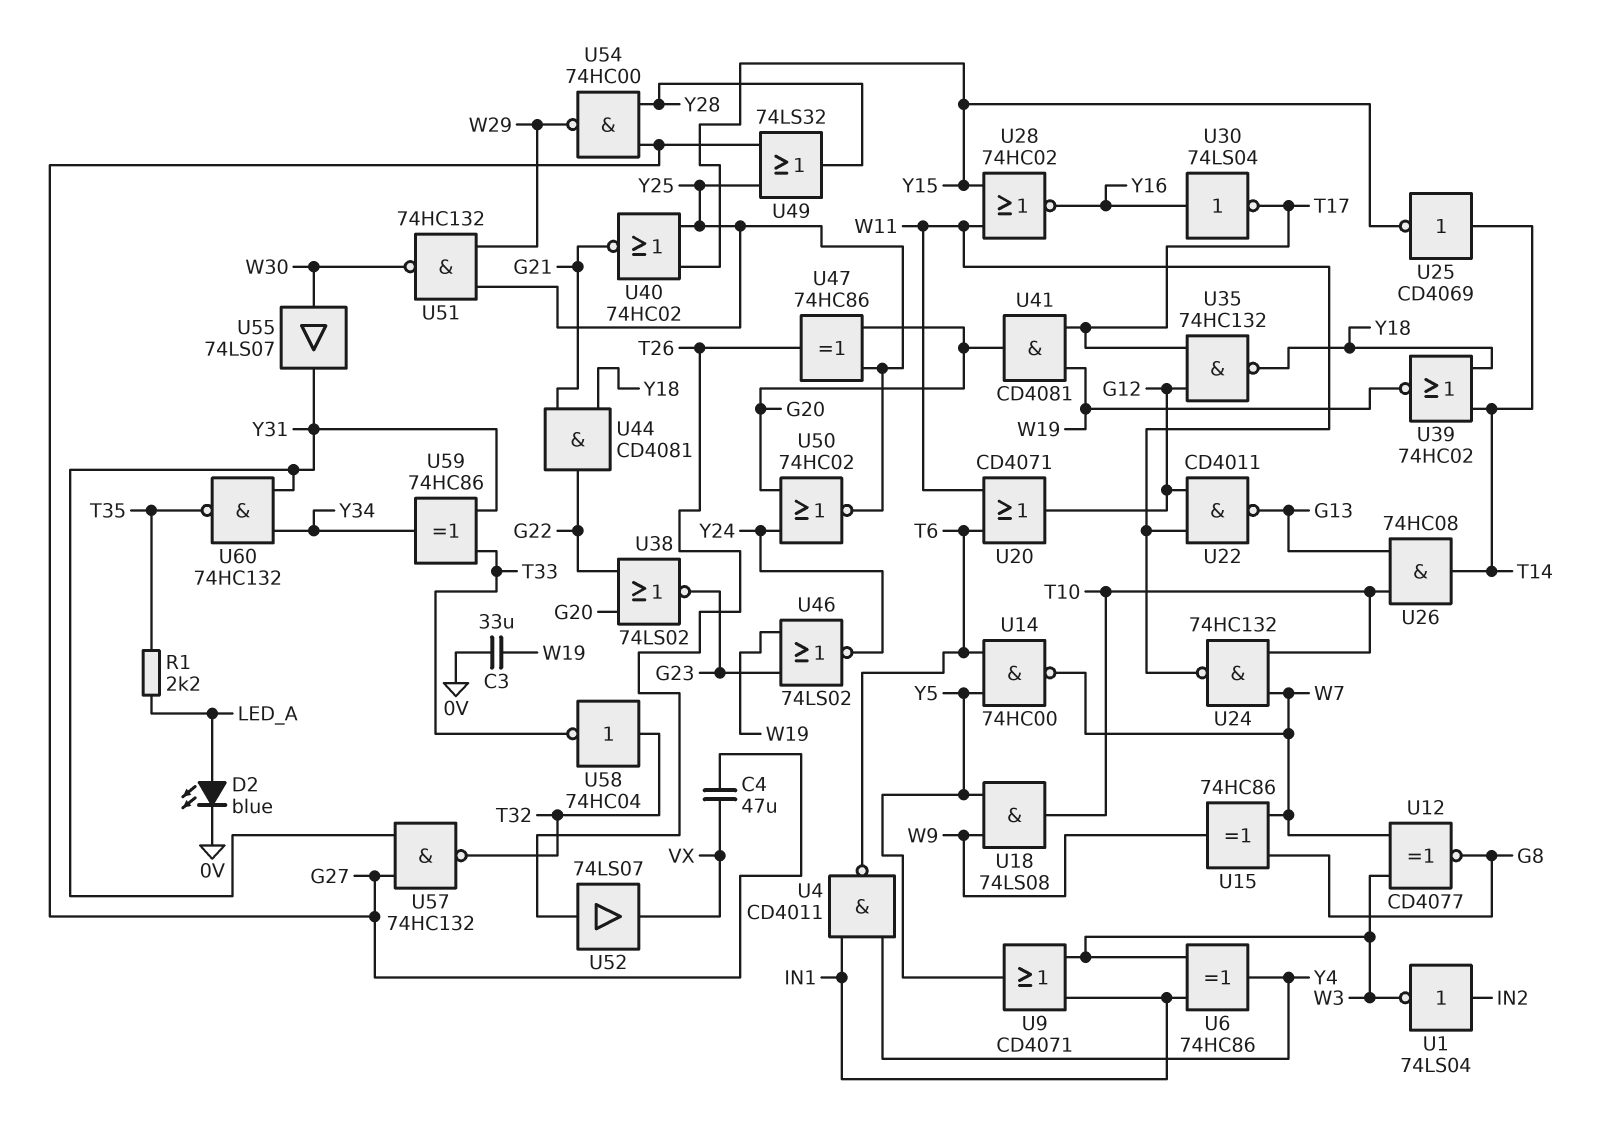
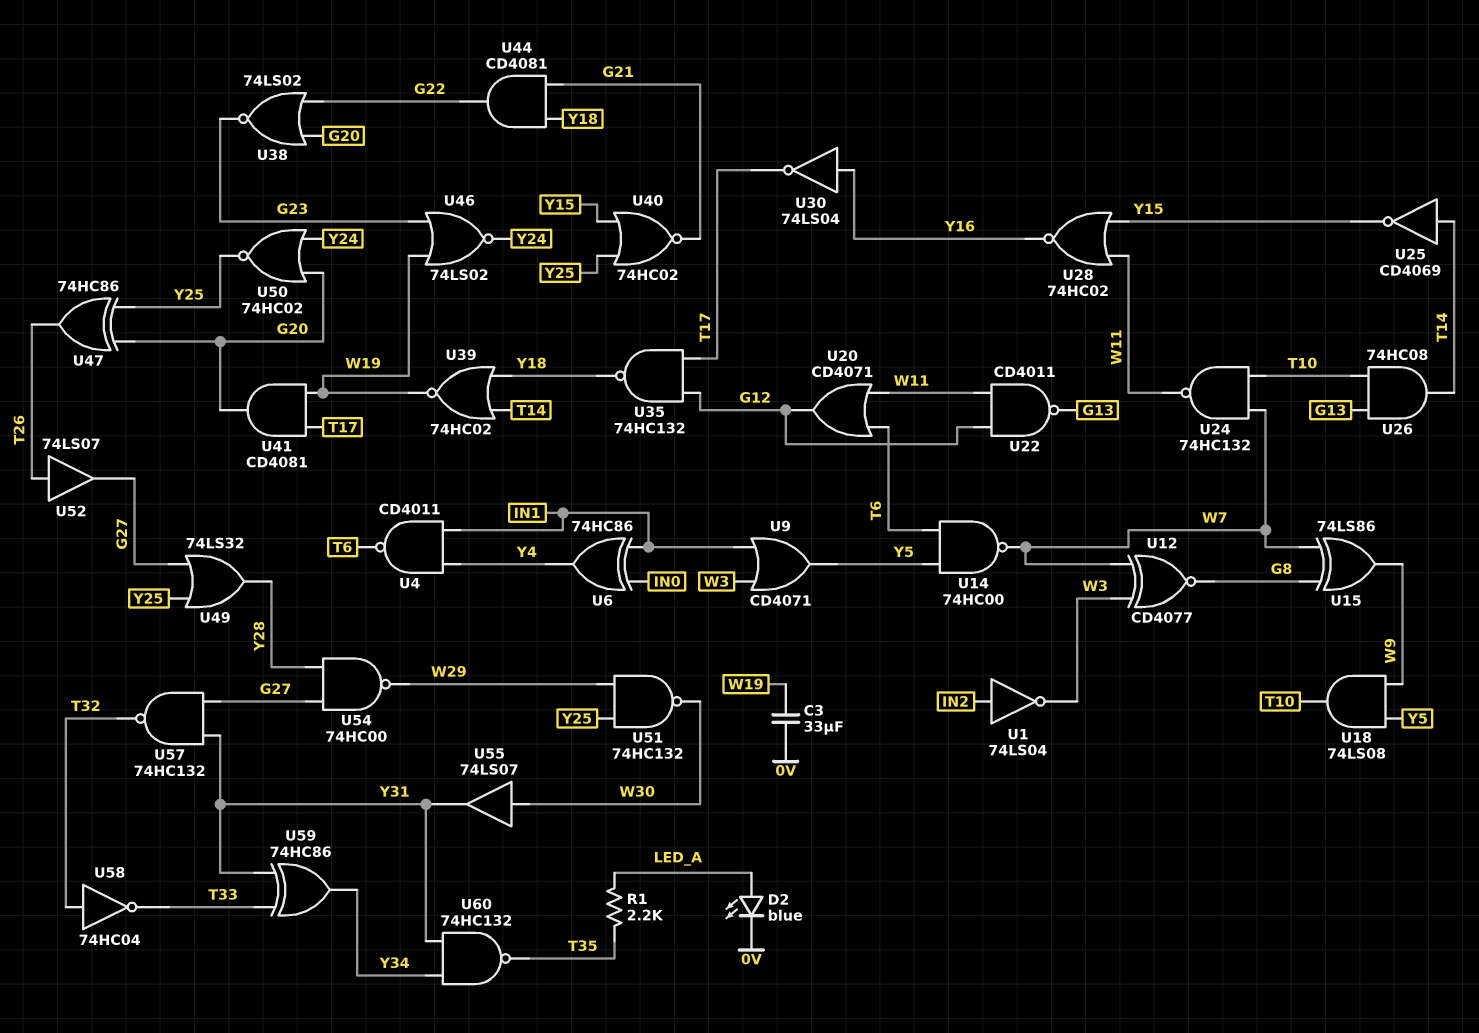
C4: 47uF (G27, VX) -> none
U6: XOR 74HC86 (in IN1, in W3, out Y4) -> XOR 74HC86 (in IN0, in IN1, out Y4)
U15: XOR 74HC86 (in G8, in W7, out W9) -> XOR 74LS86 (in G8, in W7, out W9)
U52: buffer 74LS07 (in T26, out VX) -> buffer 74LS07 (in T26, out G27)

